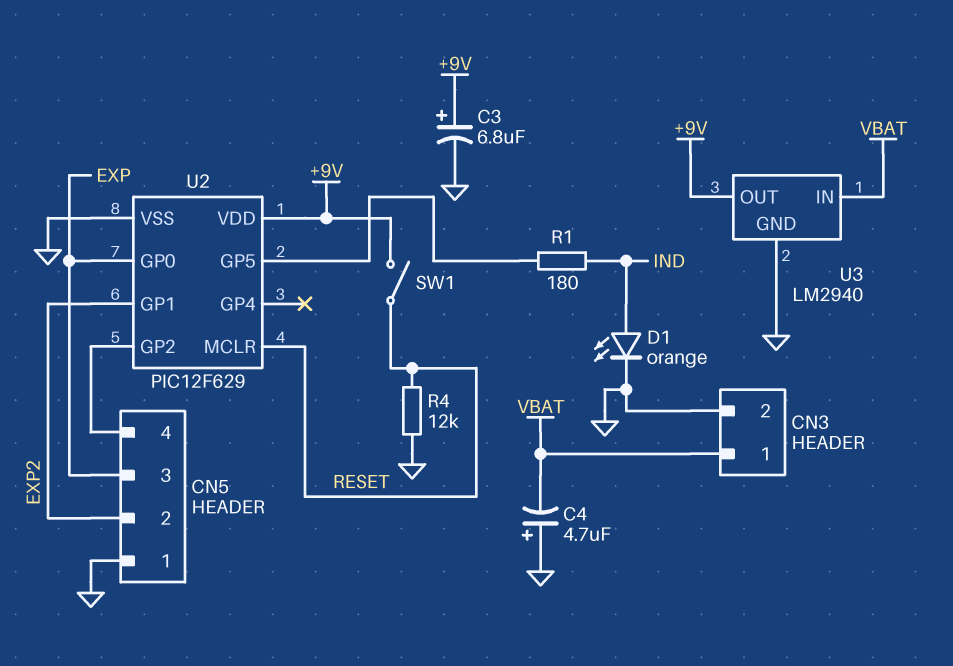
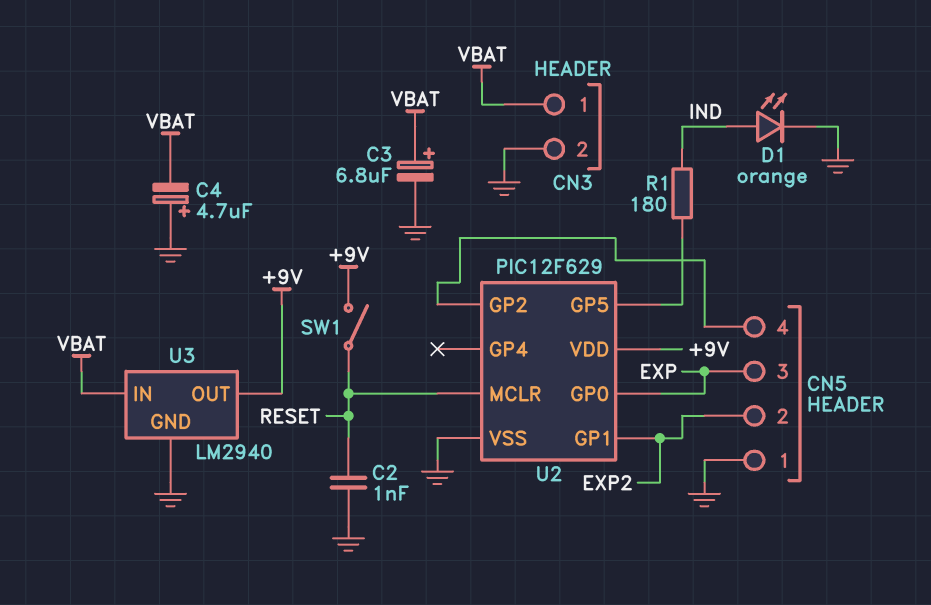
C2: none -> 1nF (GND, RESET)
C3: 6.8uF (plus +9V, minus GND) -> 6.8uF (plus VBAT, minus GND)
R4: 12k (GND, RESET) -> none

